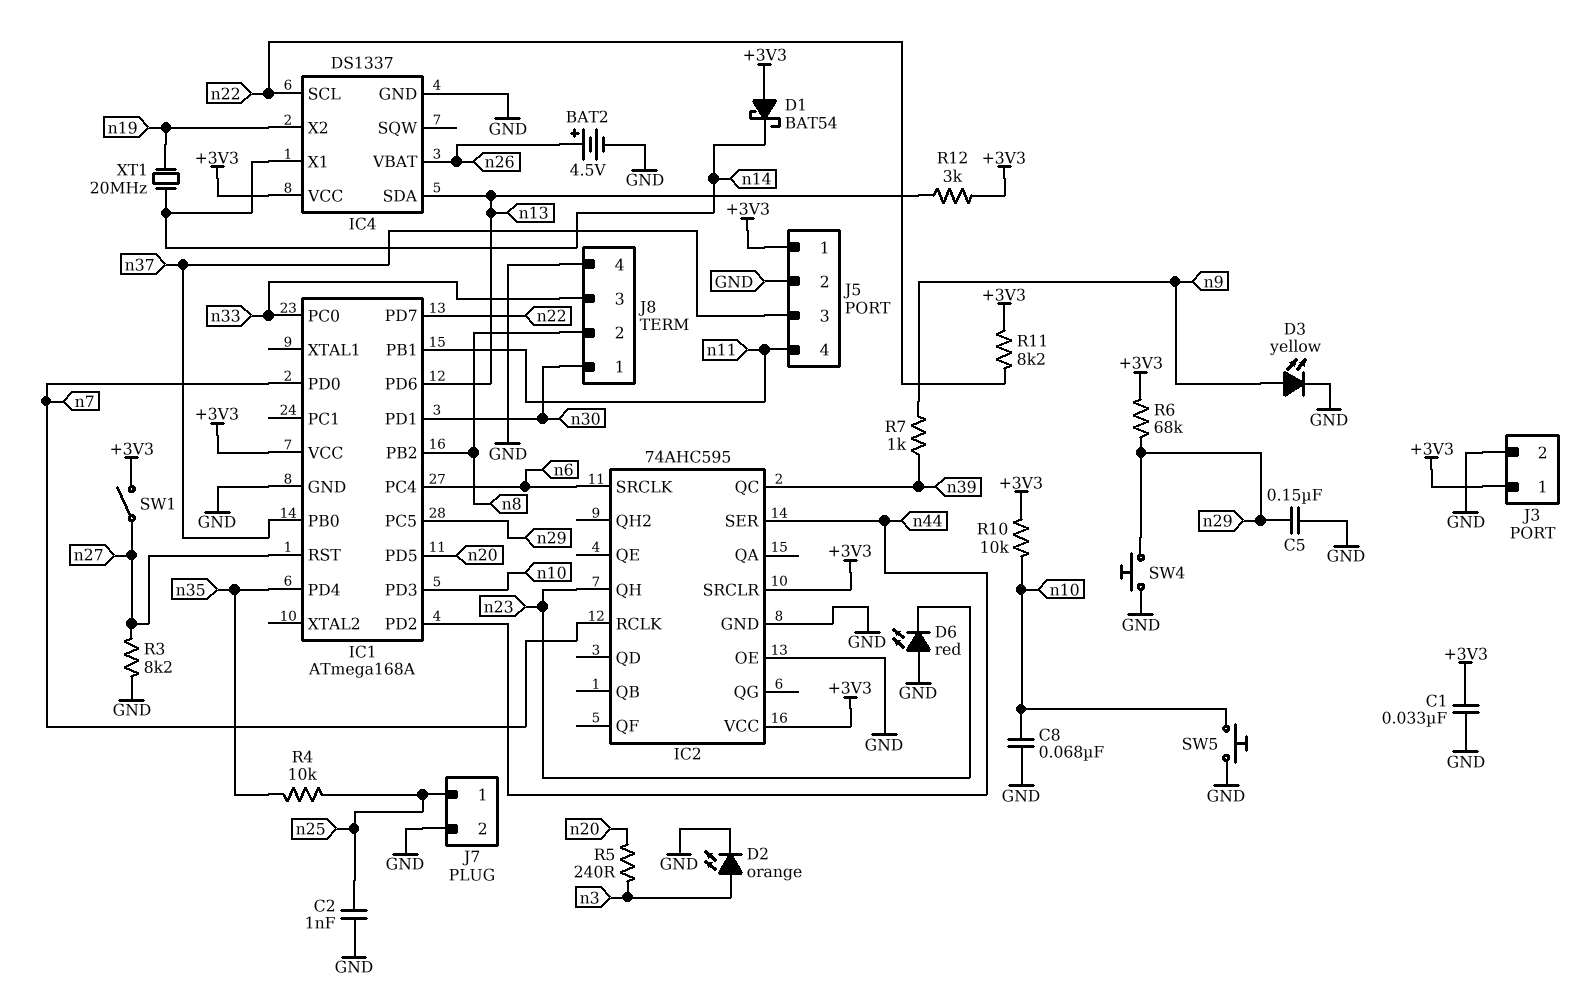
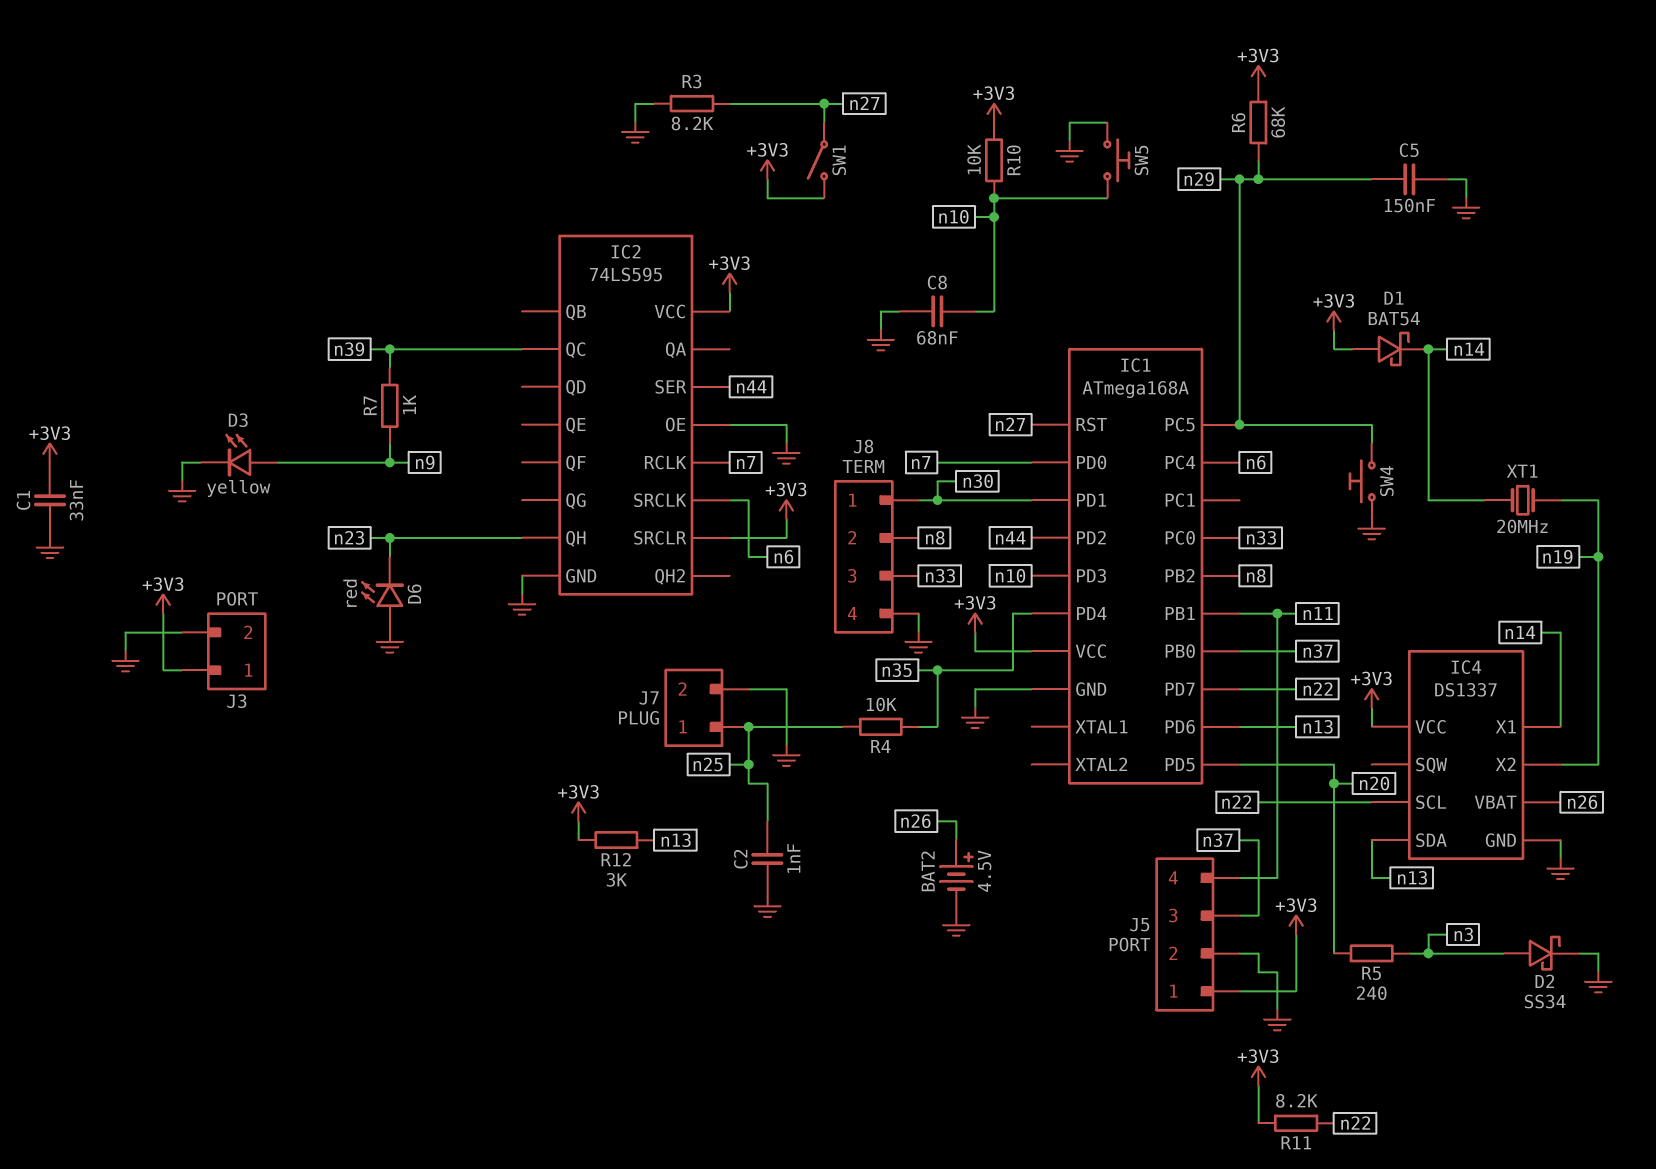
D2: LED orange (A n3, K GND) -> schottky SS34 (A n3, K GND)
IC2: 74AHC595 -> 74LS595

